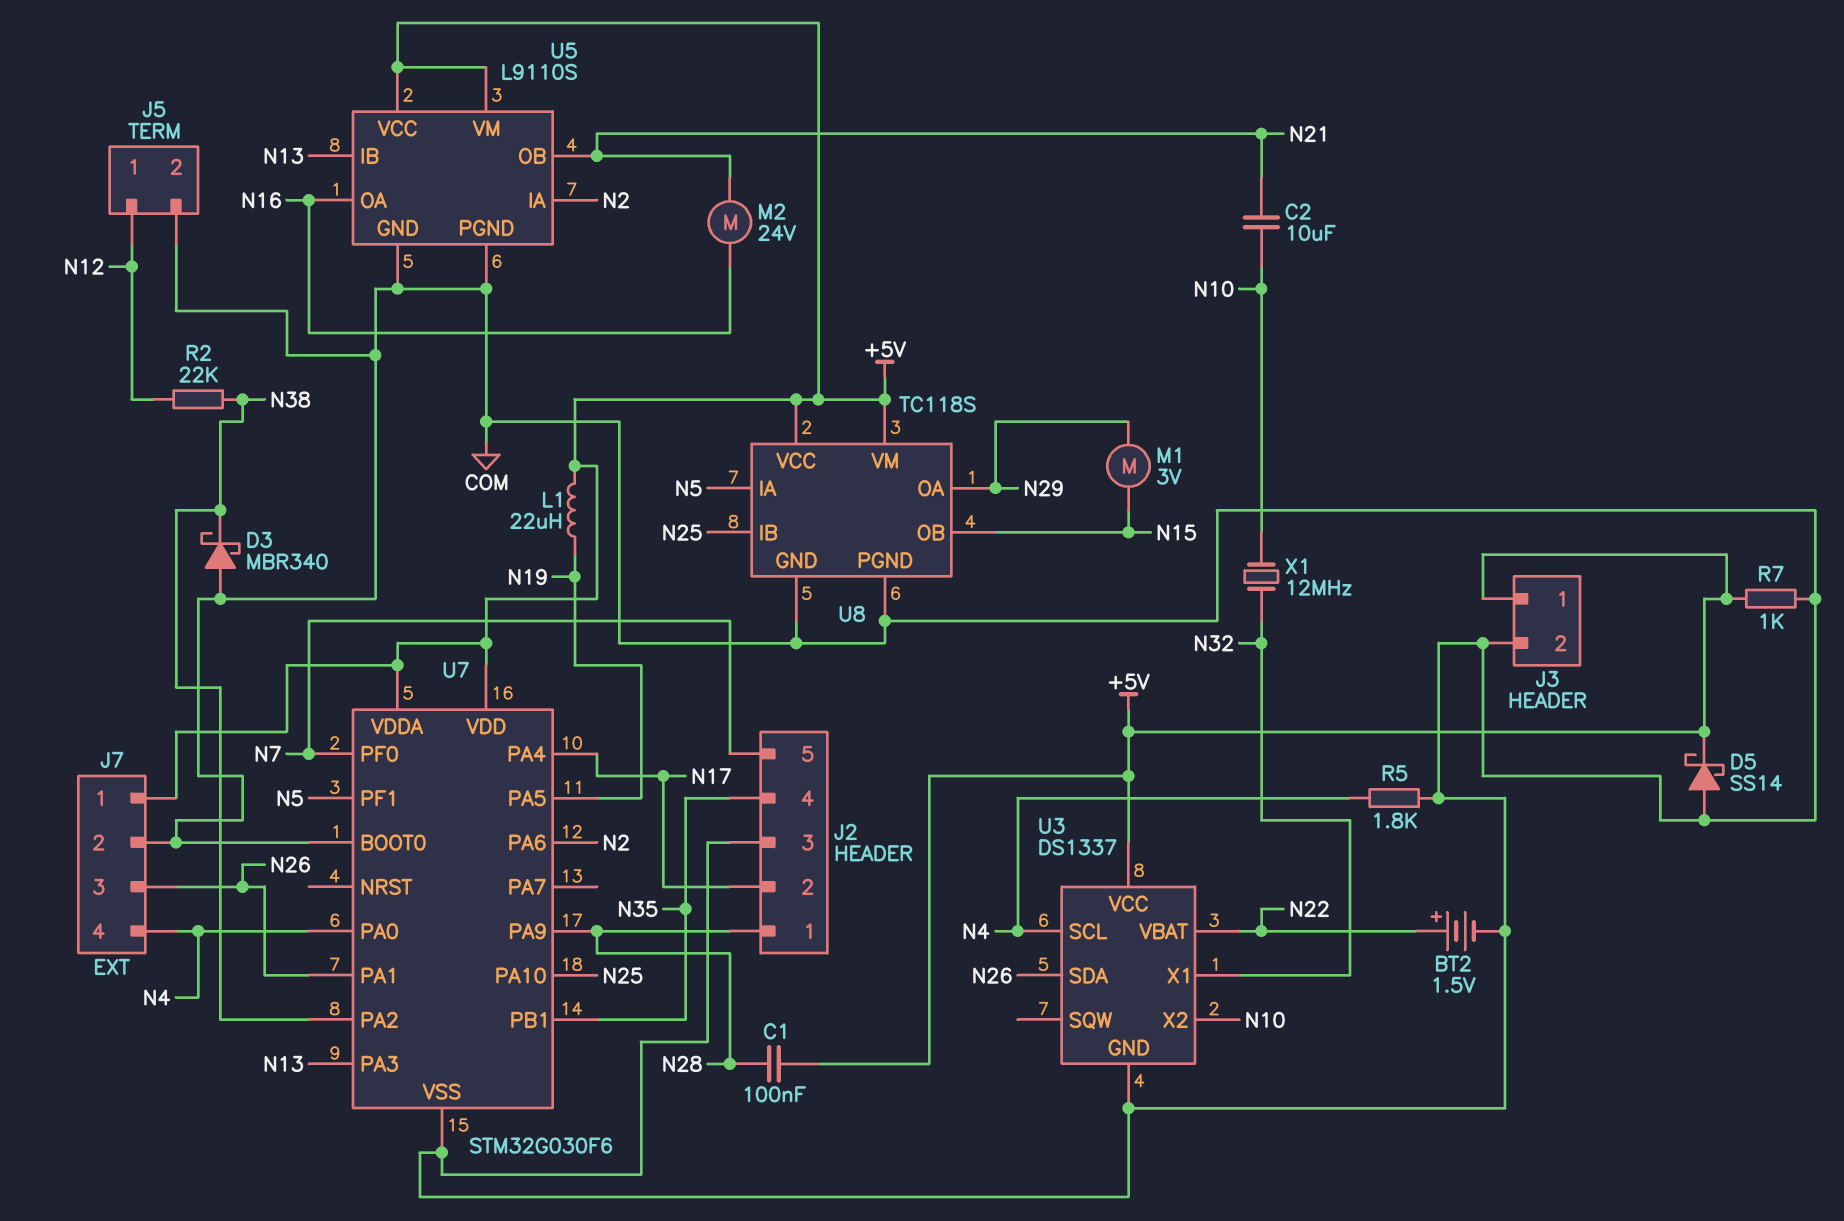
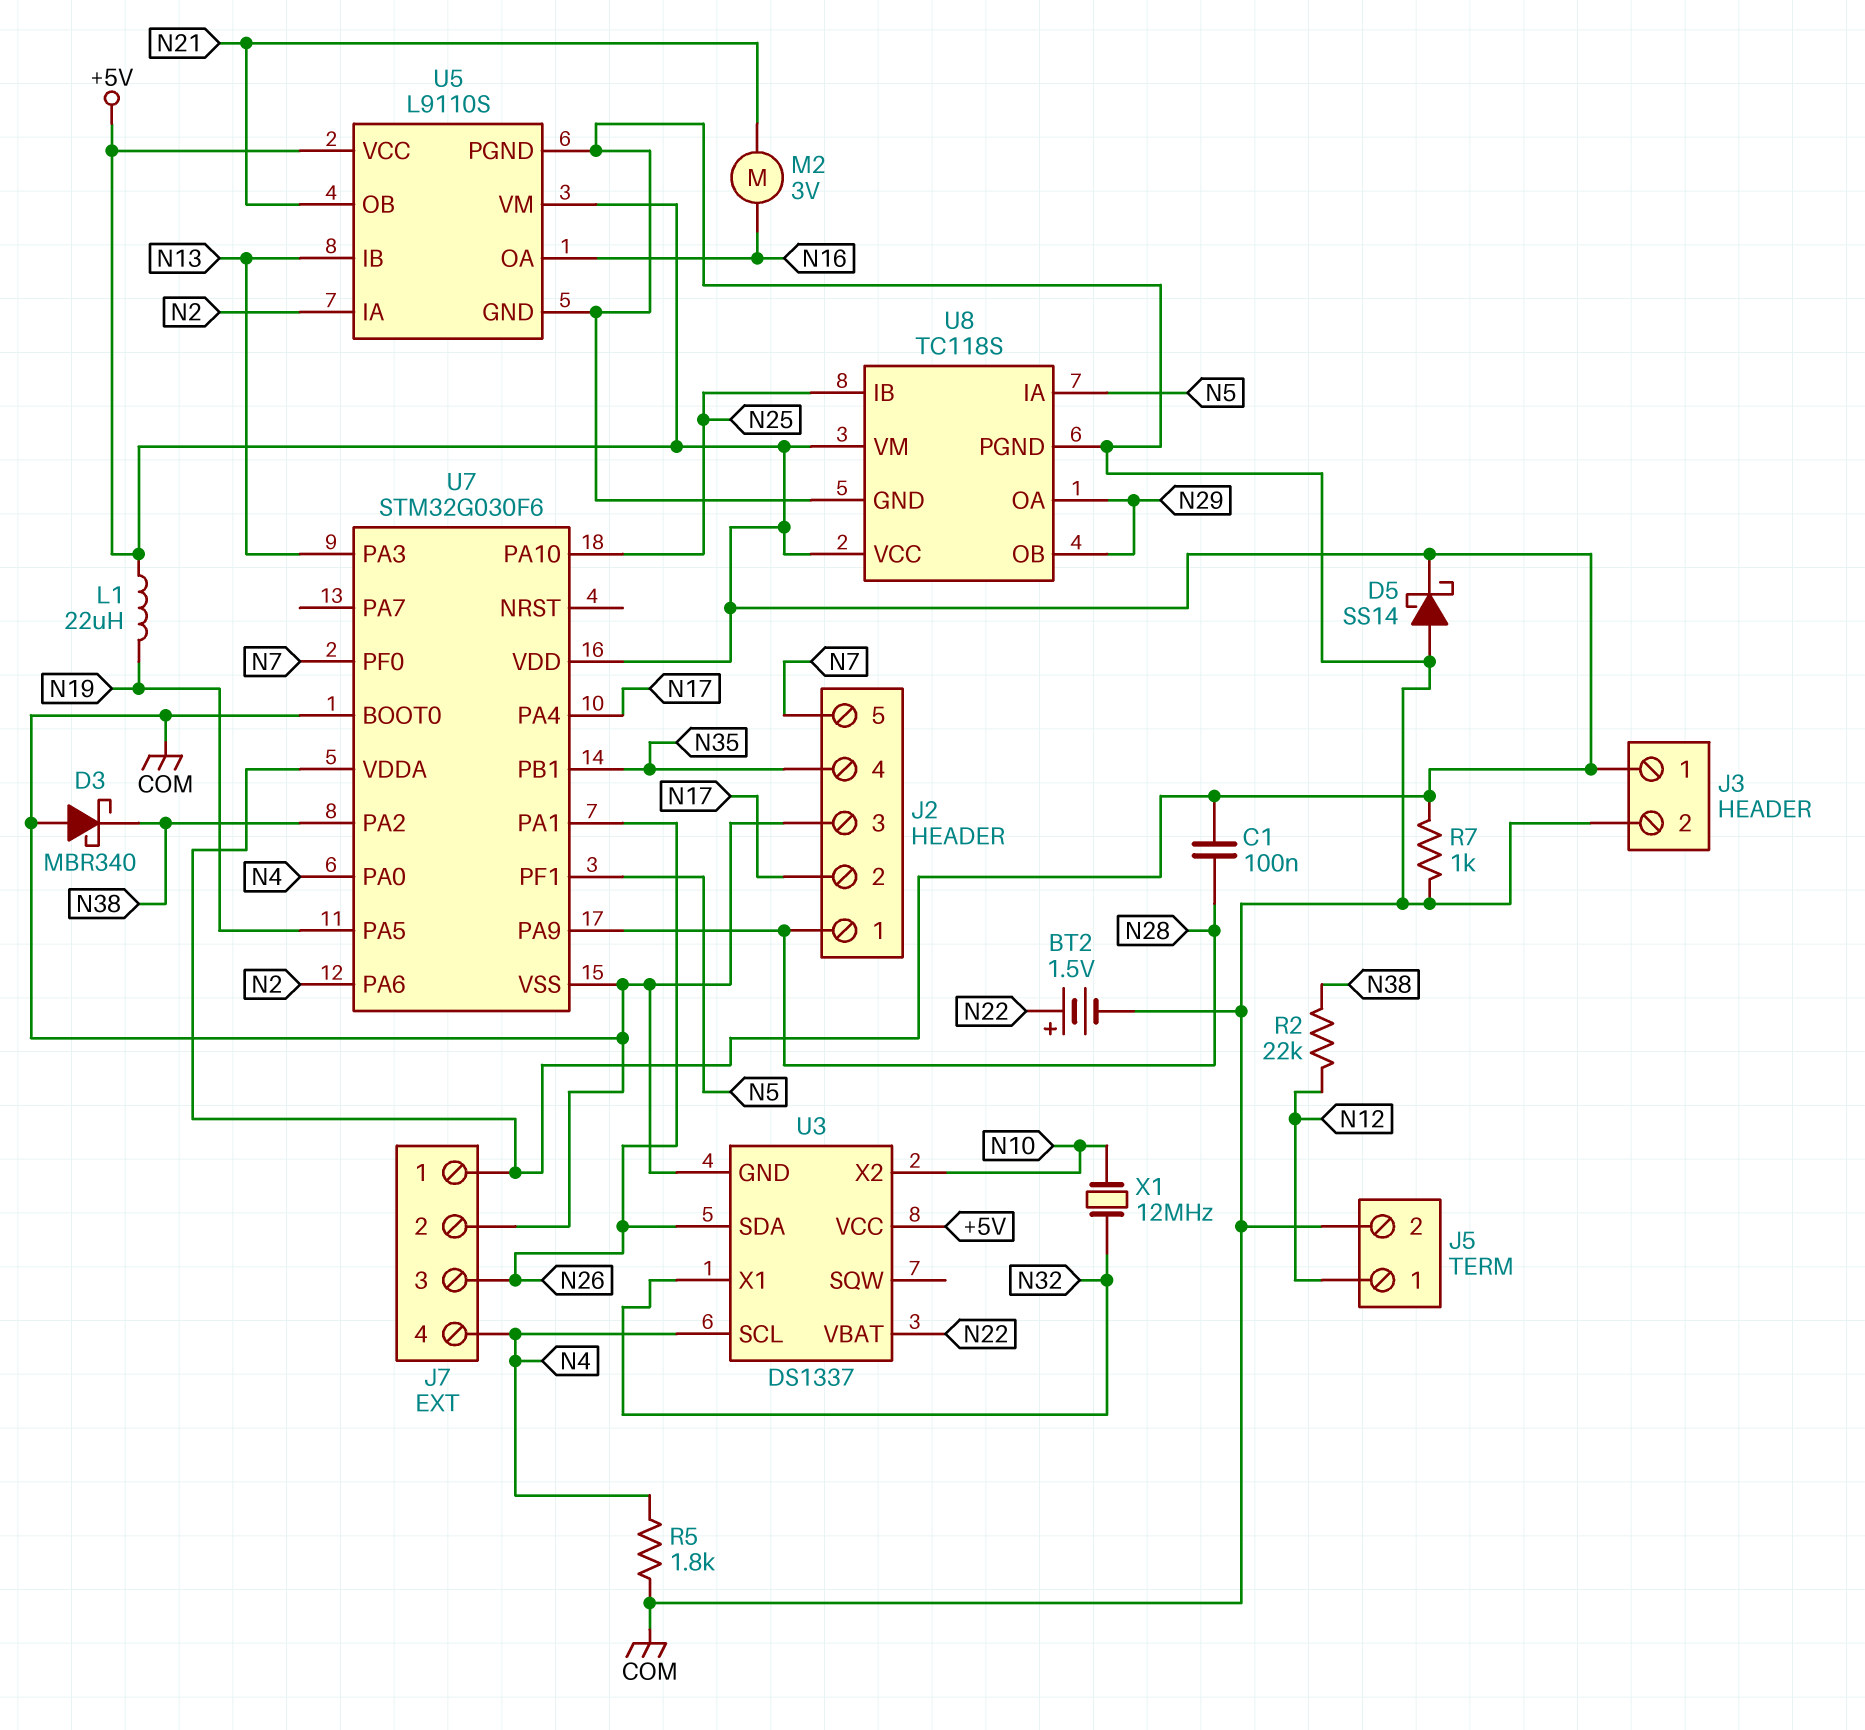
C2: 10uF (N10, N21) -> none
M1: motor 3V (N15, N29) -> none
M2: motor 24V (N16, N21) -> motor 3V (N16, N21)
U8 pin OB: N15 -> N29

